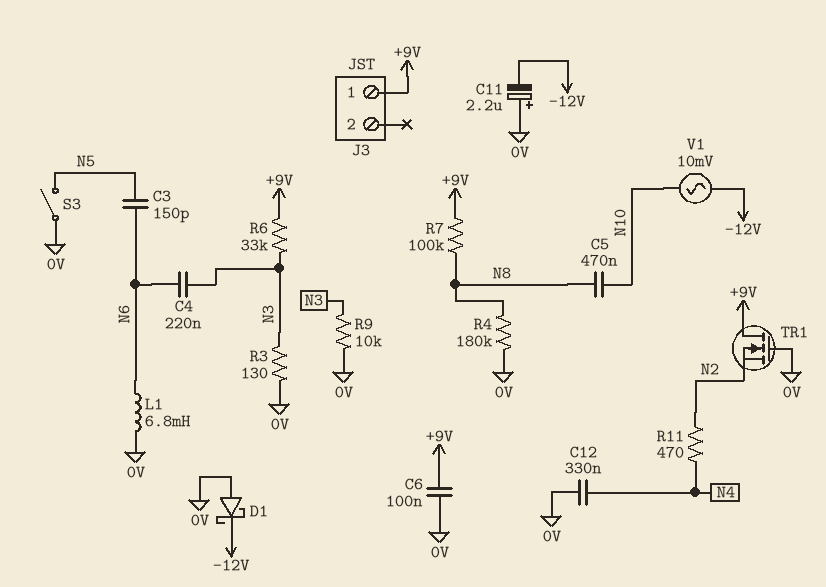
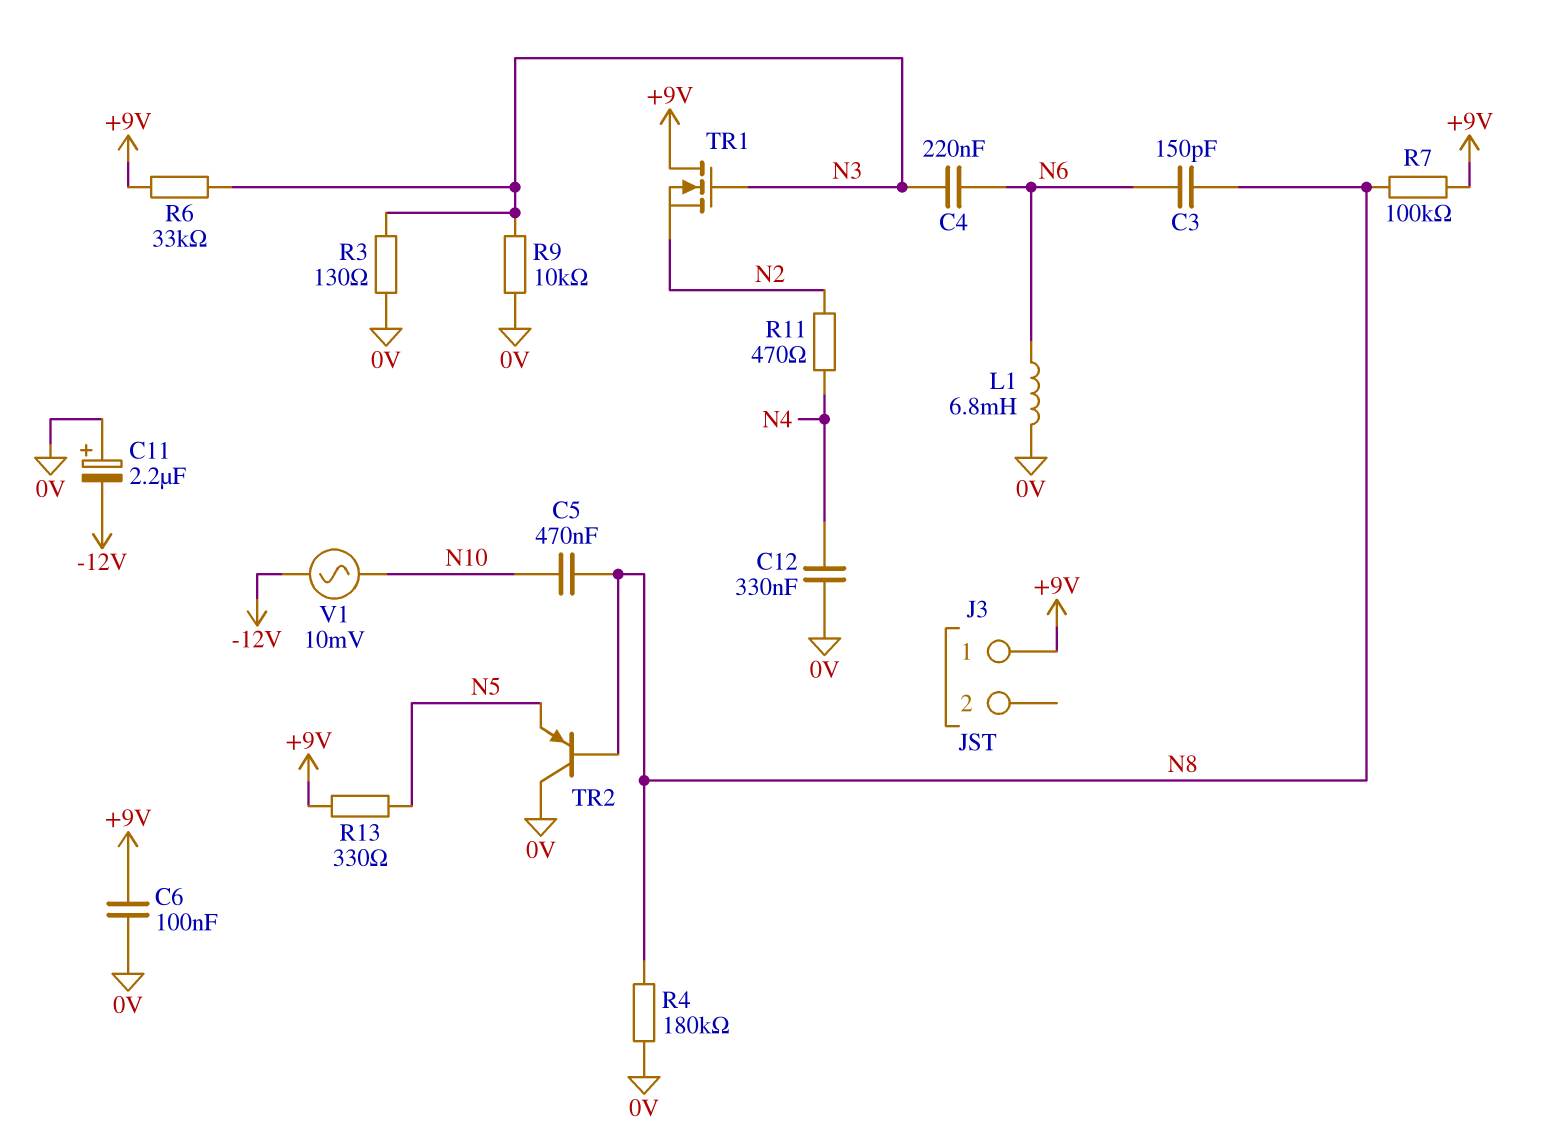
C3: 150pF (N5, N6) -> 150pF (N6, N8)
D1: schottky (A 0V, K -12V) -> none
R13: none -> 330 (+9V, N5)
S3: switch (0V, N5) -> none
TR1: NMOS (G 0V, D +9V, S N2) -> NMOS (G N3, D +9V, S N2)
TR2: none -> PNP (B N8, C 0V, E N5)

